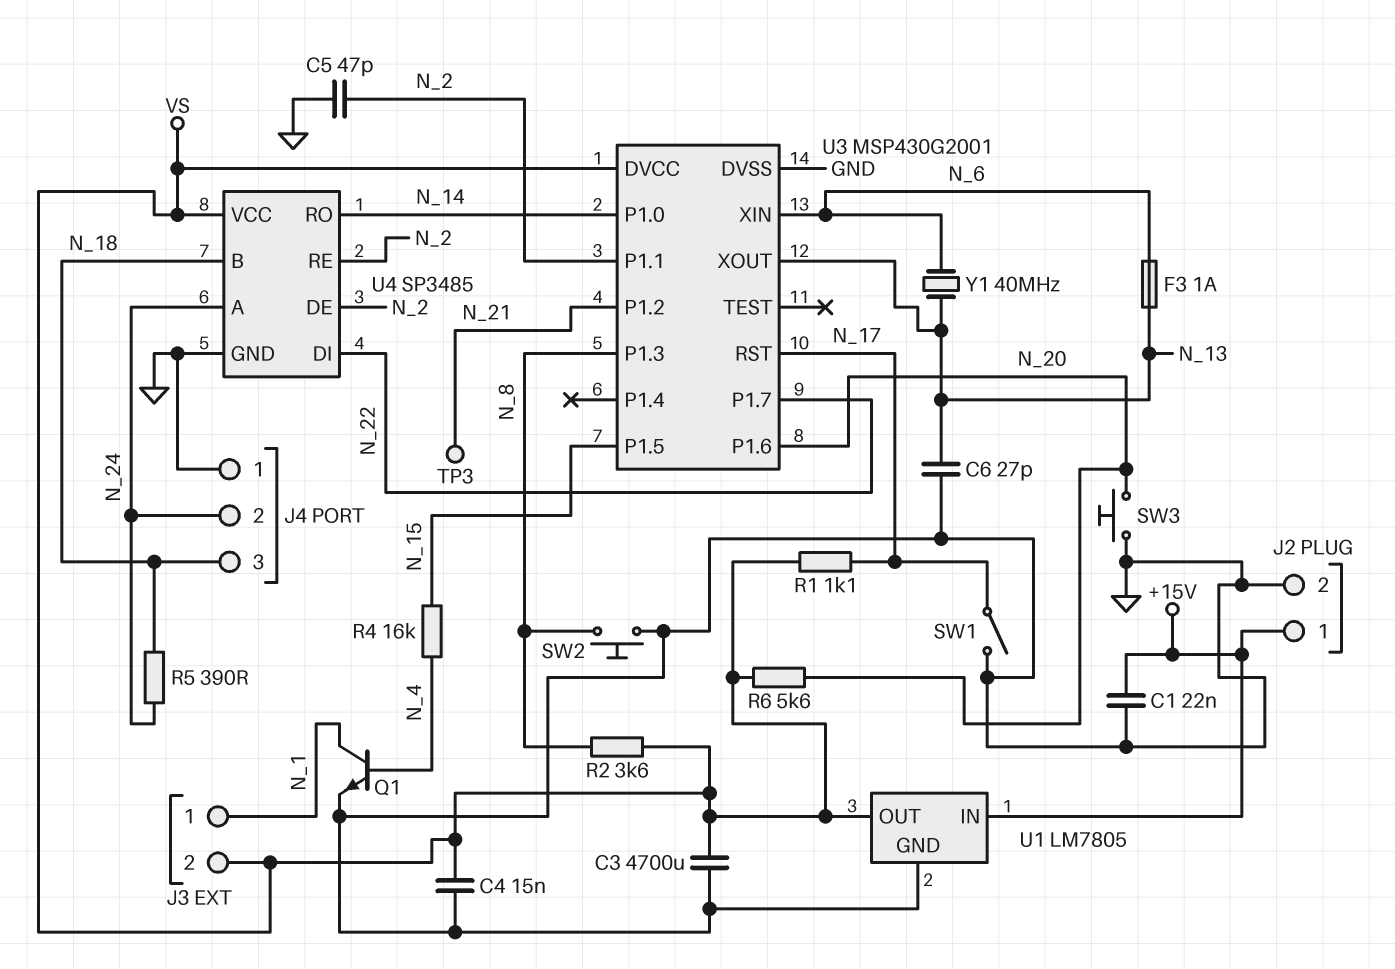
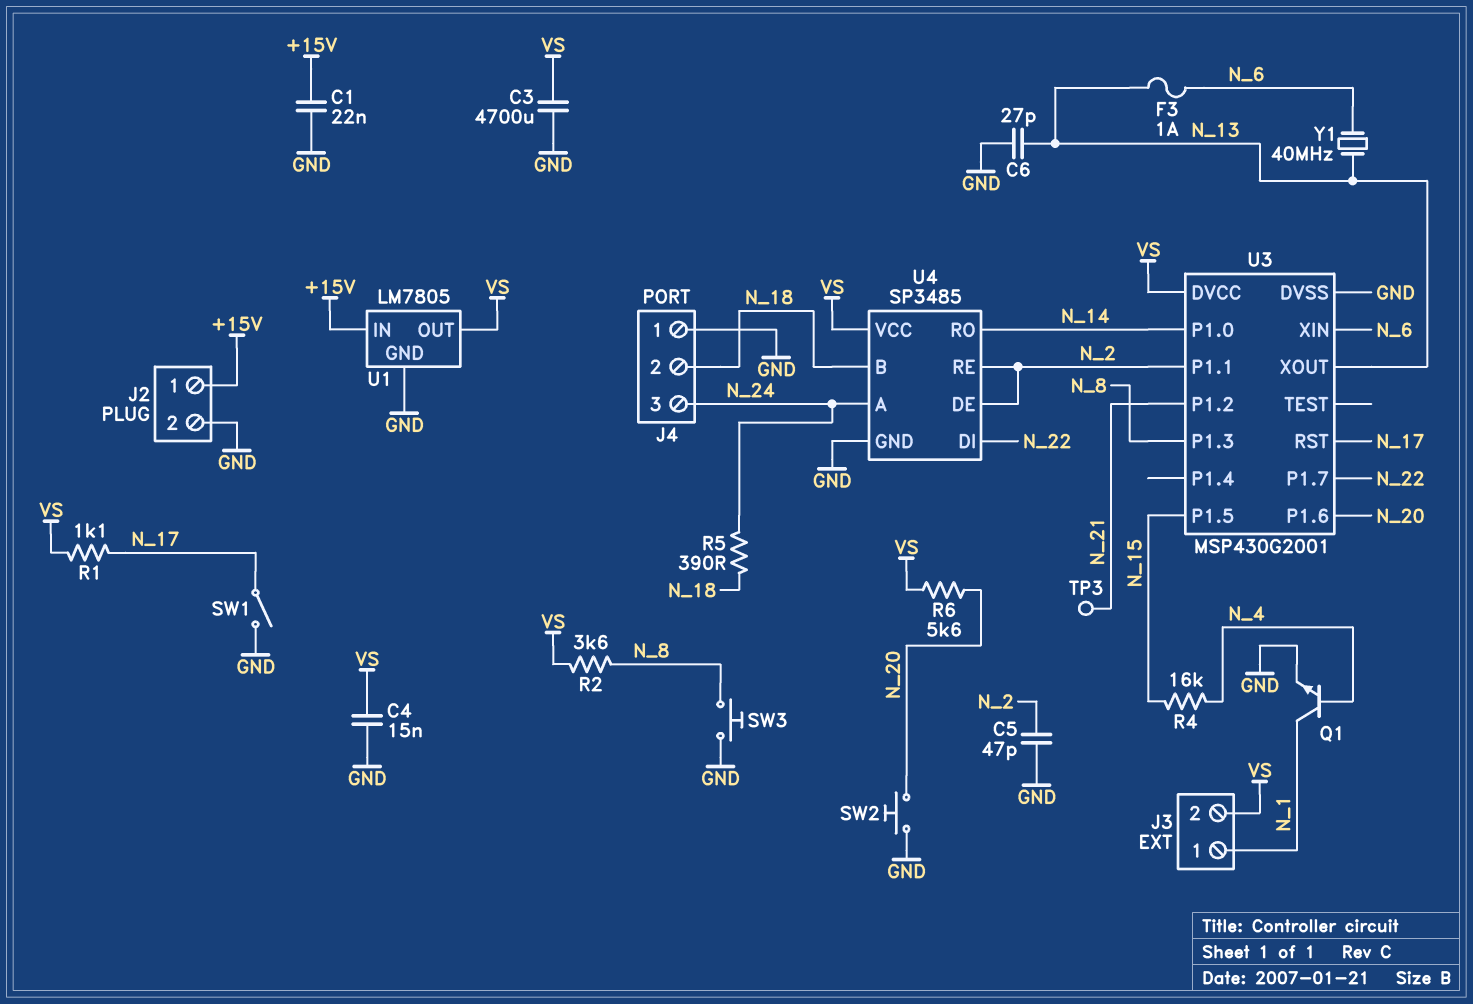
J4 pin 2: N_24 -> N_18
J4 pin 3: N_18 -> N_24
SW2: button (GND, N_8) -> button (GND, N_20)
SW3: button (GND, N_20) -> button (GND, N_8)

